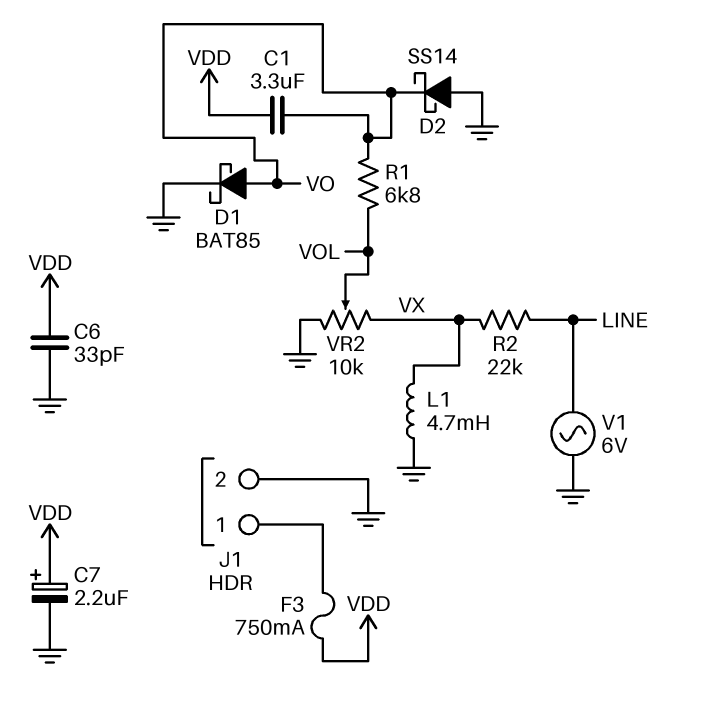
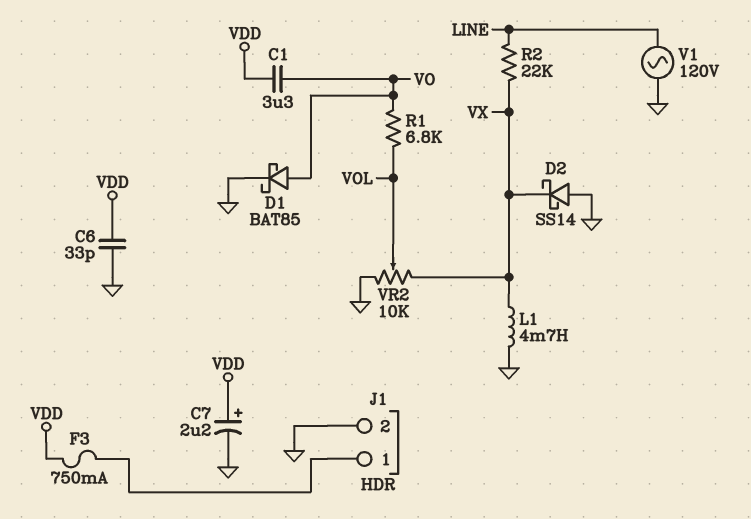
D2: schottky SS14 (A GND, K VO) -> schottky SS14 (A GND, K VX)
V1: AC 6V (GND, LINE) -> AC 120V (GND, LINE)

